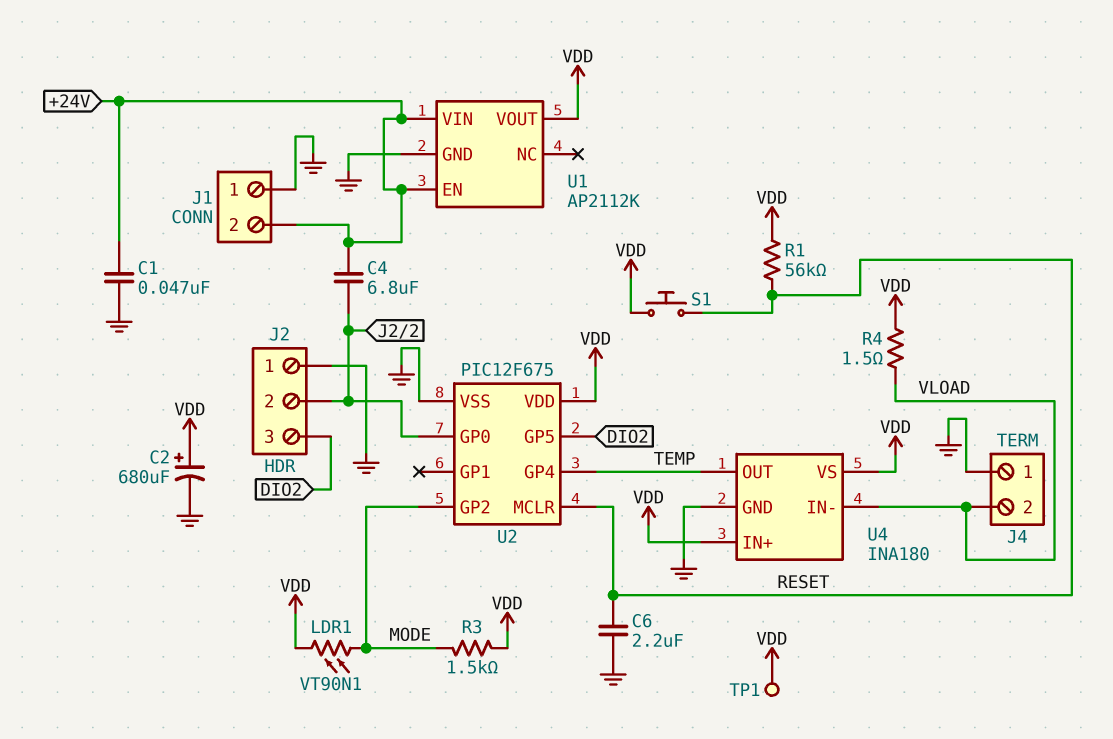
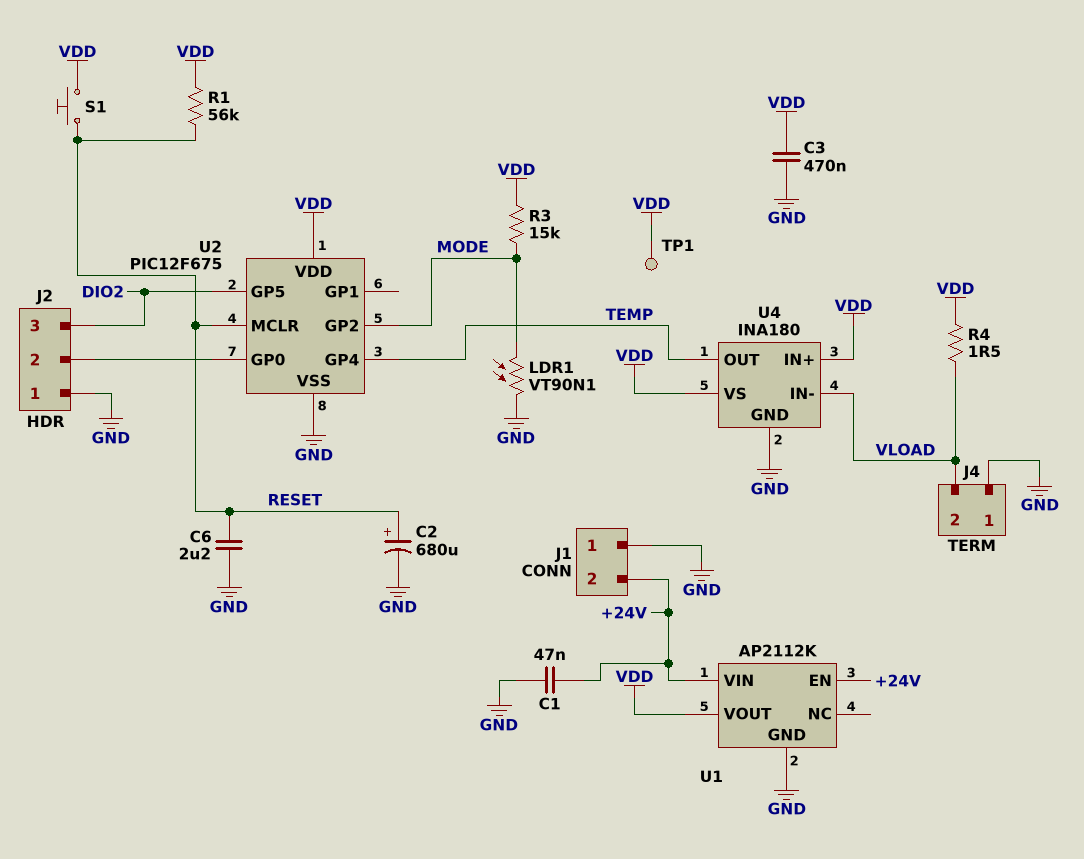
C2: 680uF (plus VDD, minus GND) -> 680uF (plus RESET, minus GND)
C3: none -> 470nF (GND, VDD)
C4: 6.8uF (+24V, J2/2) -> none
LDR1: VT90N1 (MODE, VDD) -> VT90N1 (GND, MODE)
R3: 1.5k (MODE, VDD) -> 15k (MODE, VDD)

